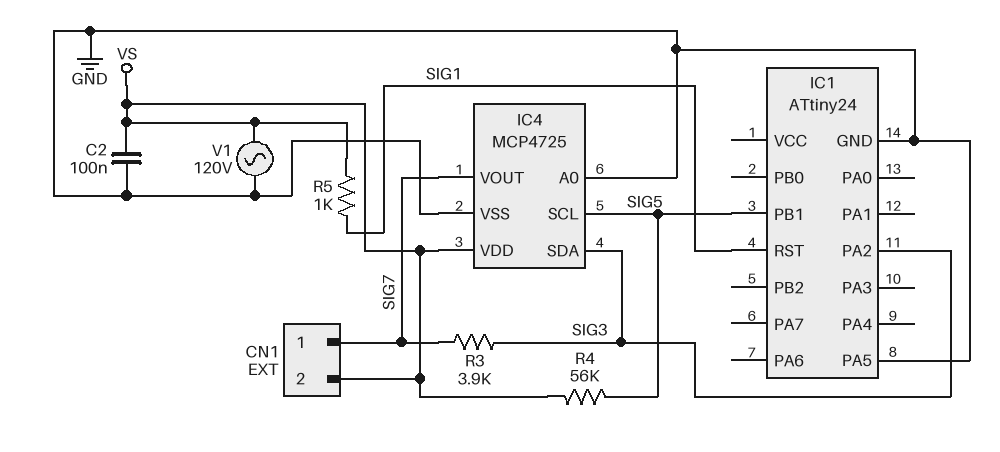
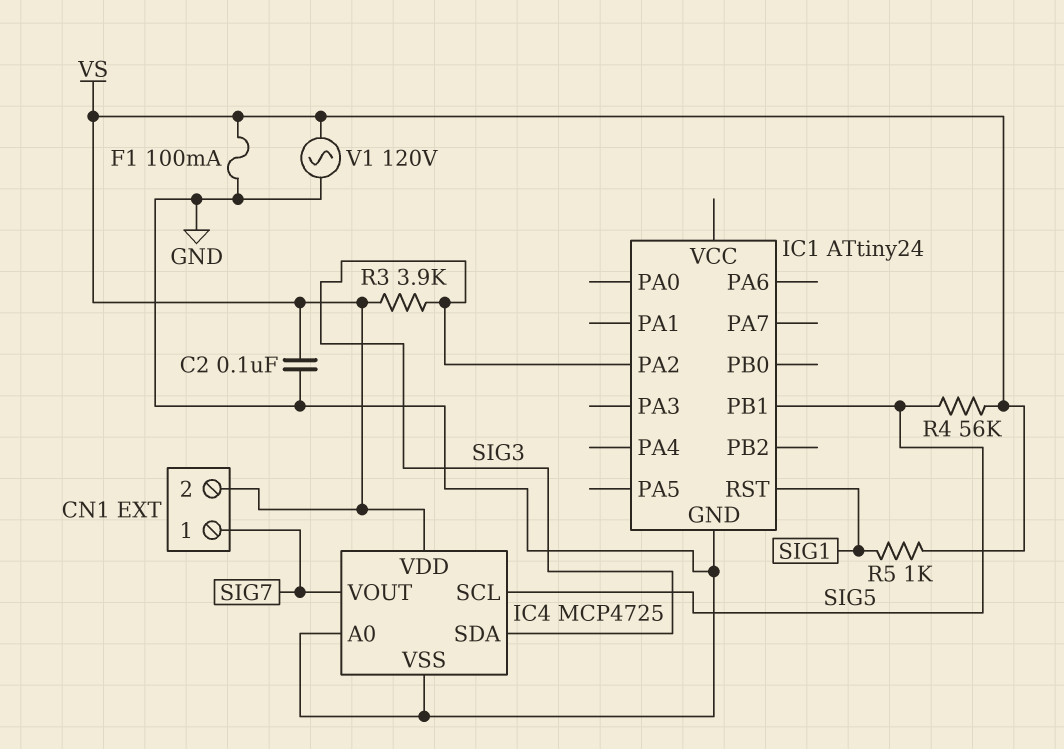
F1: none -> 100mA (GND, VS)
IC1 pin PA5: GND -> none
R3: 3.9k (SIG3, SIG7) -> 3.9k (SIG3, VS)

